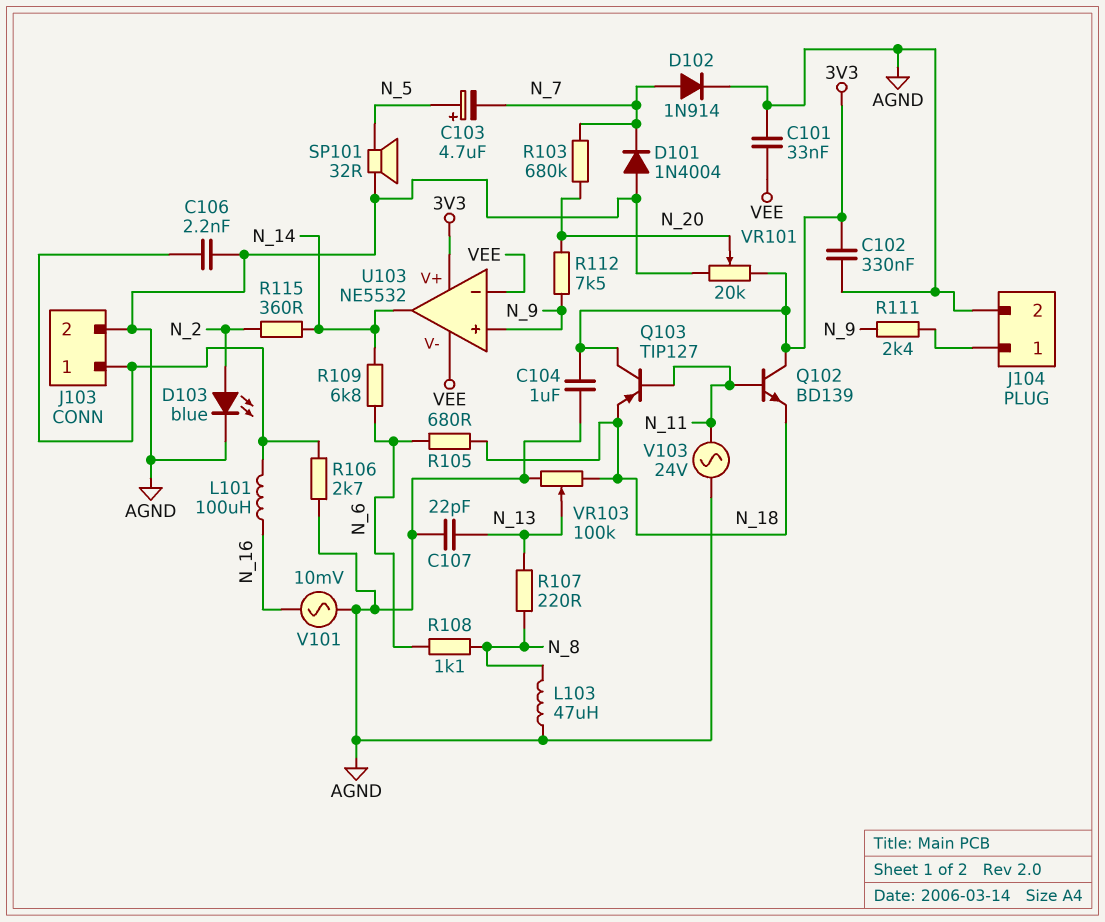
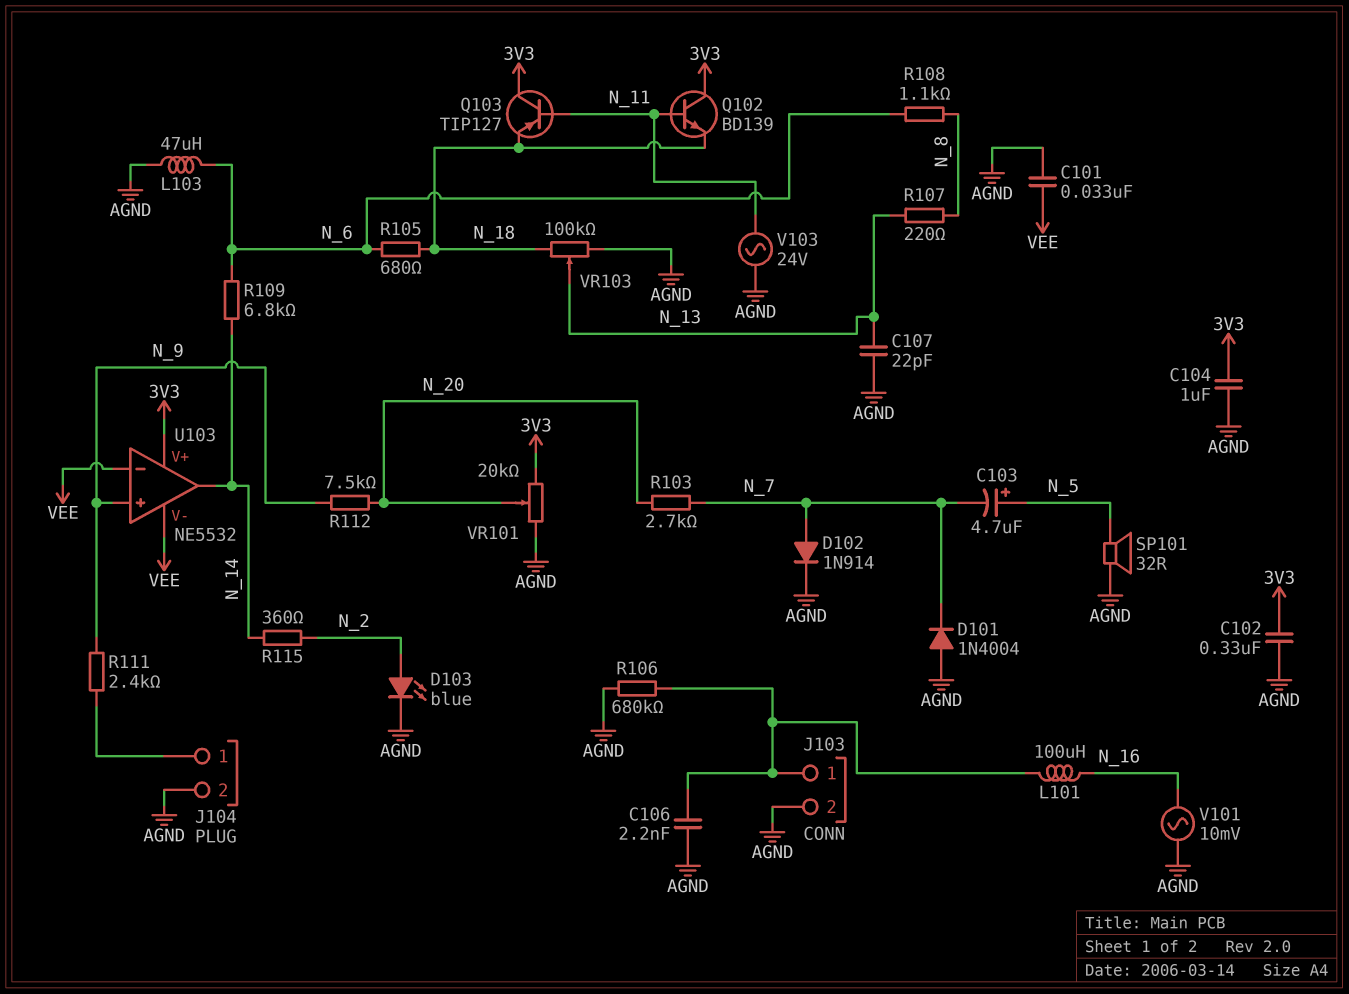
L103: 47uH (AGND, N_8) -> 47uH (AGND, N_6)
R103: 680k (N_7, N_20) -> 2.7k (N_7, N_20)
R106: 2.7k (AGND, J103/1) -> 680k (AGND, J103/1)

